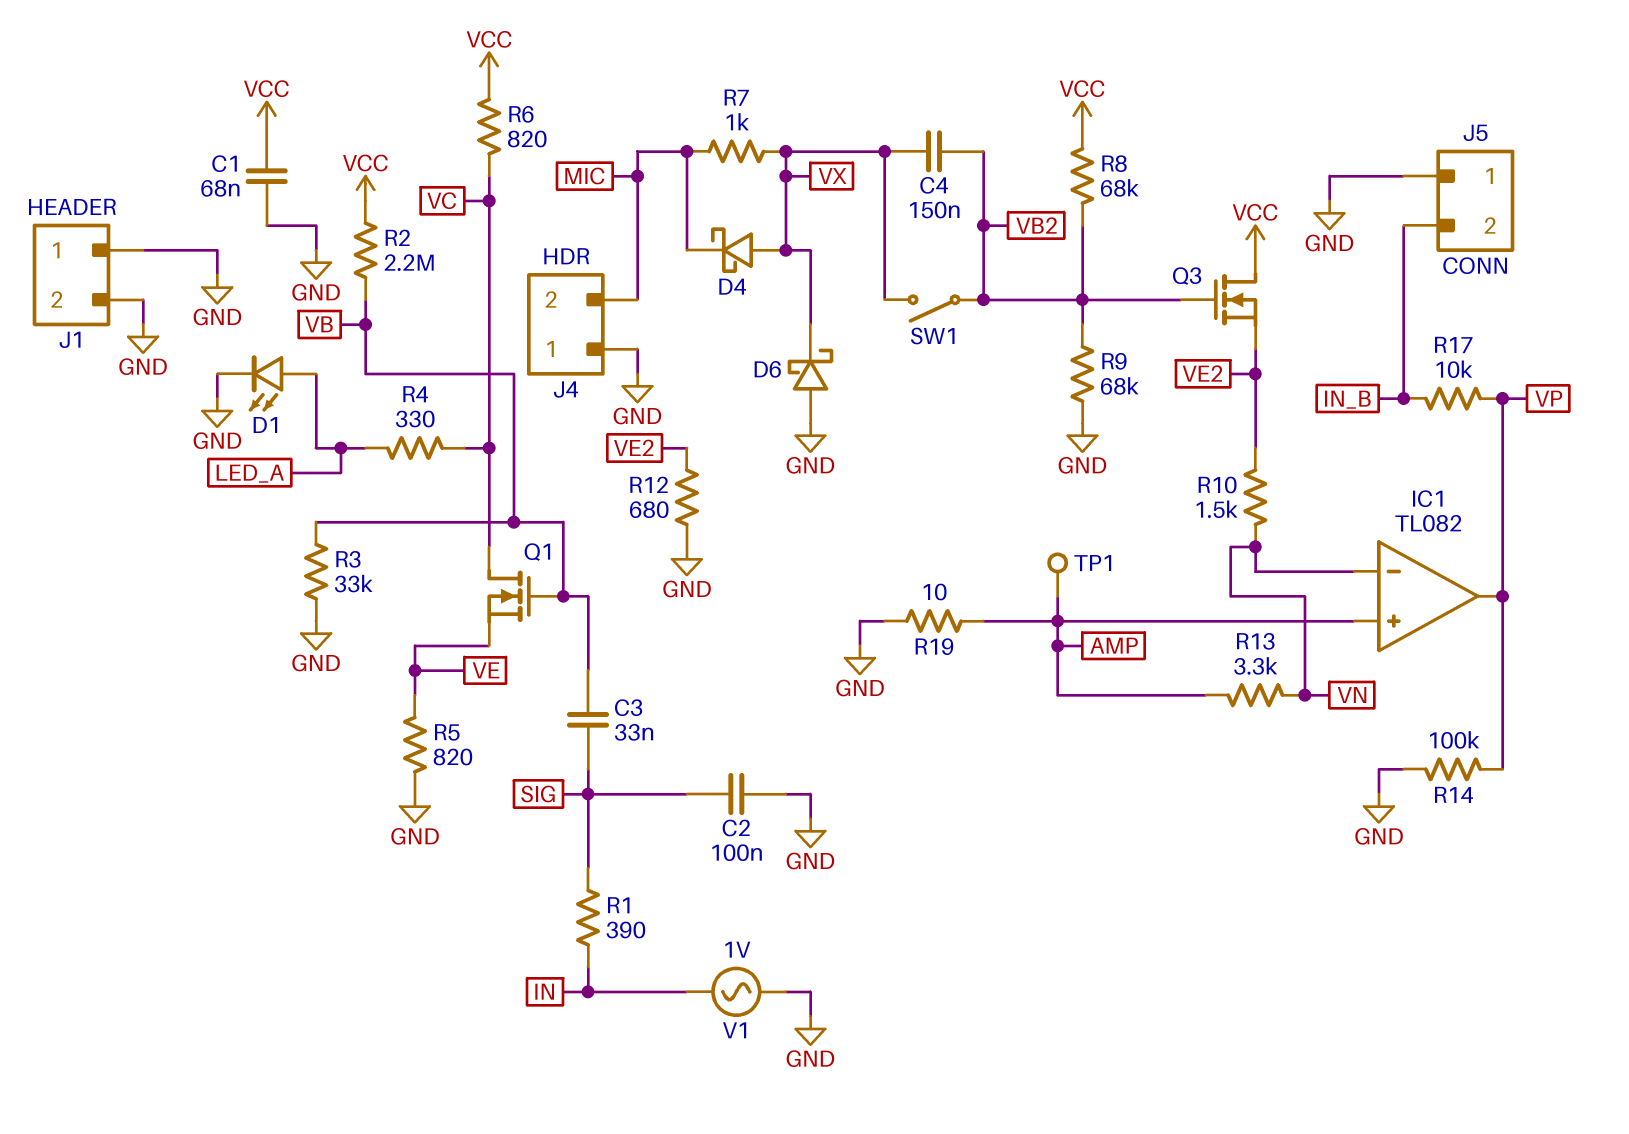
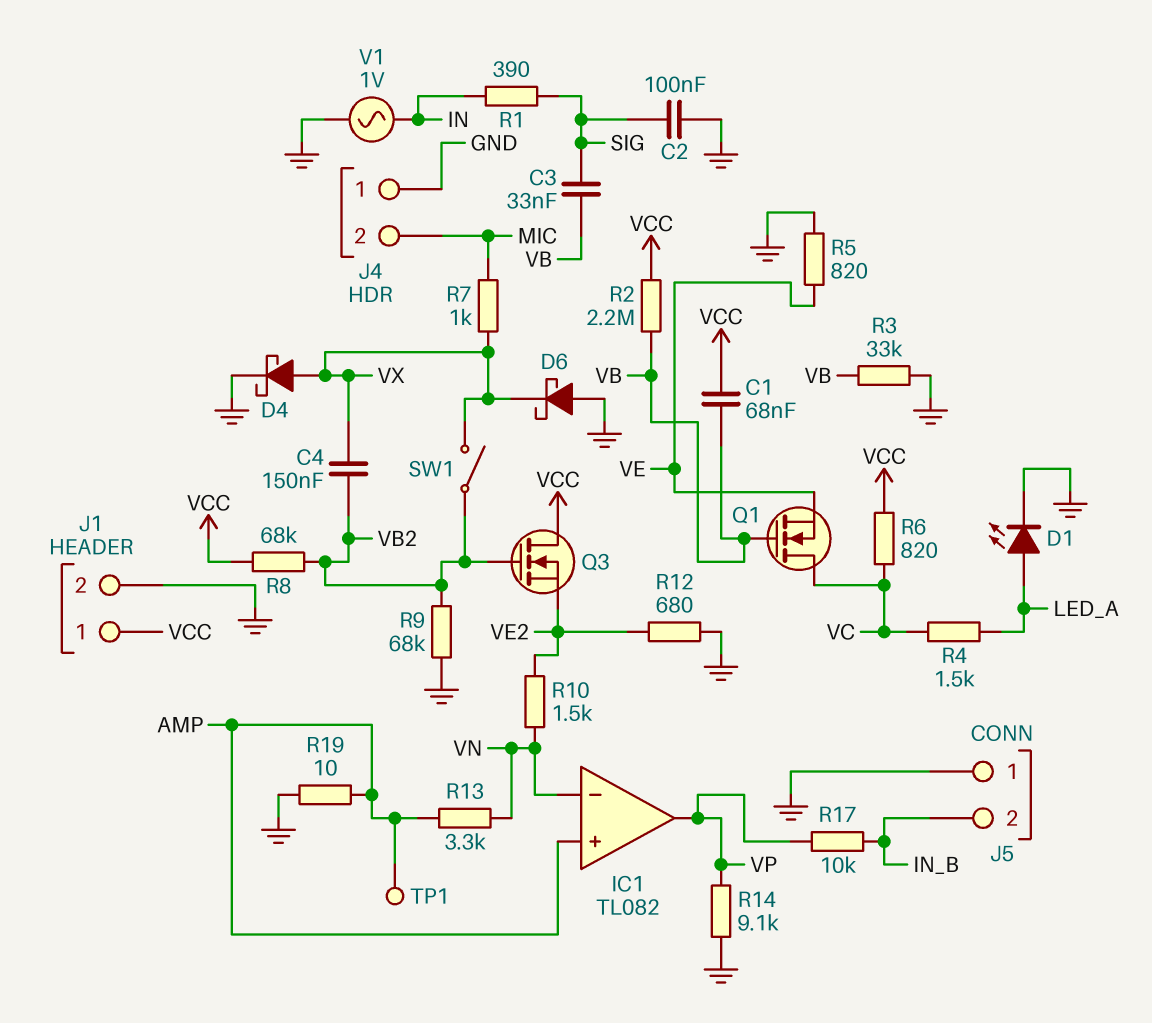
C1: 68nF (GND, VCC) -> 68nF (VB, VCC)
D4: schottky (A VX, K MIC) -> schottky (A VX, K GND)
J1 pin 1: GND -> VCC
R4: 330 (LED_A, VC) -> 1.5k (LED_A, VC)
R14: 100k (GND, VP) -> 9.1k (GND, VP)

